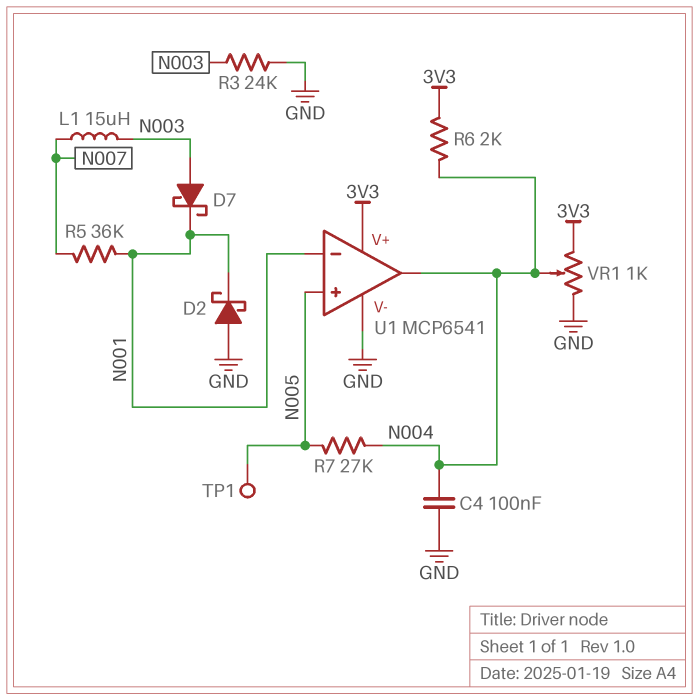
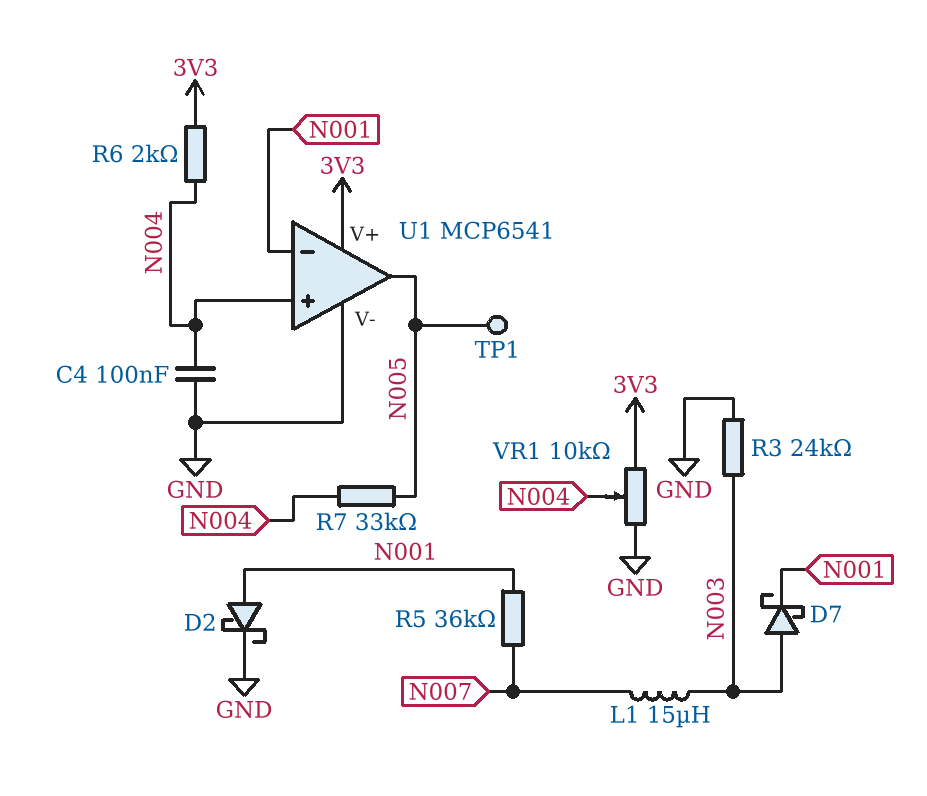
D2: schottky (A GND, K N001) -> schottky (A N001, K GND)
R7: 27k (N004, N005) -> 33k (N004, N005)
U1 pin in+: N005 -> N004
U1 pin out: N004 -> N005
VR1: 1k (3V3, GND, wiper N004) -> 10k (3V3, GND, wiper N004)

